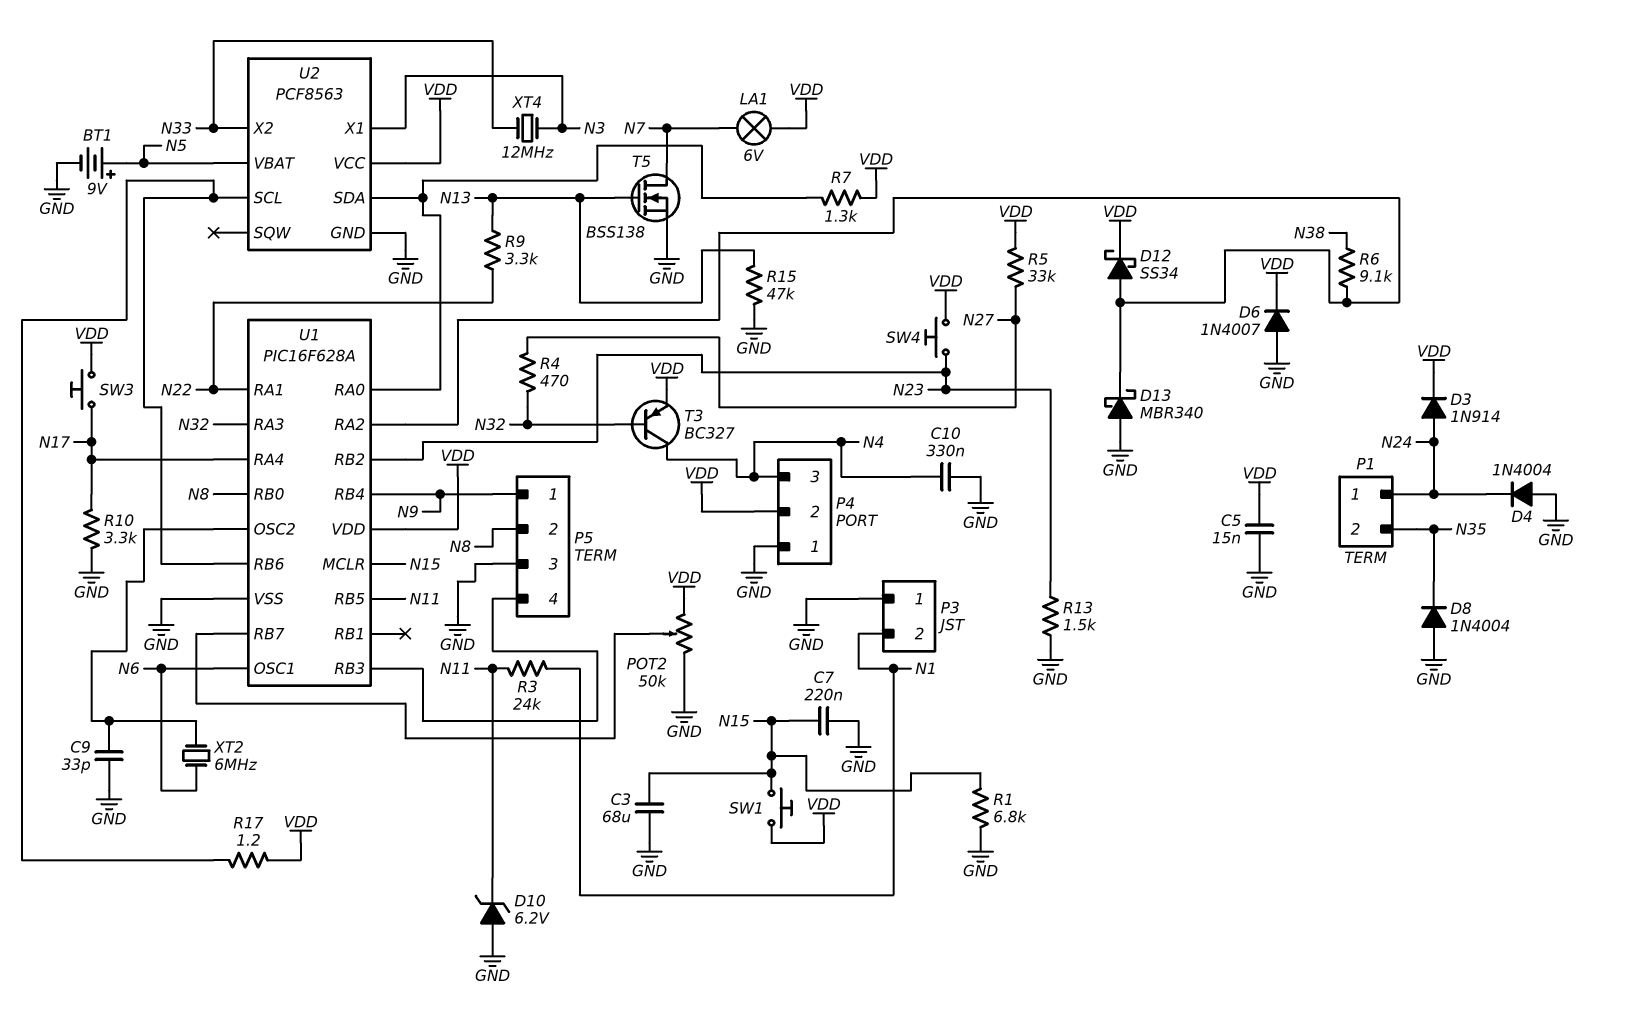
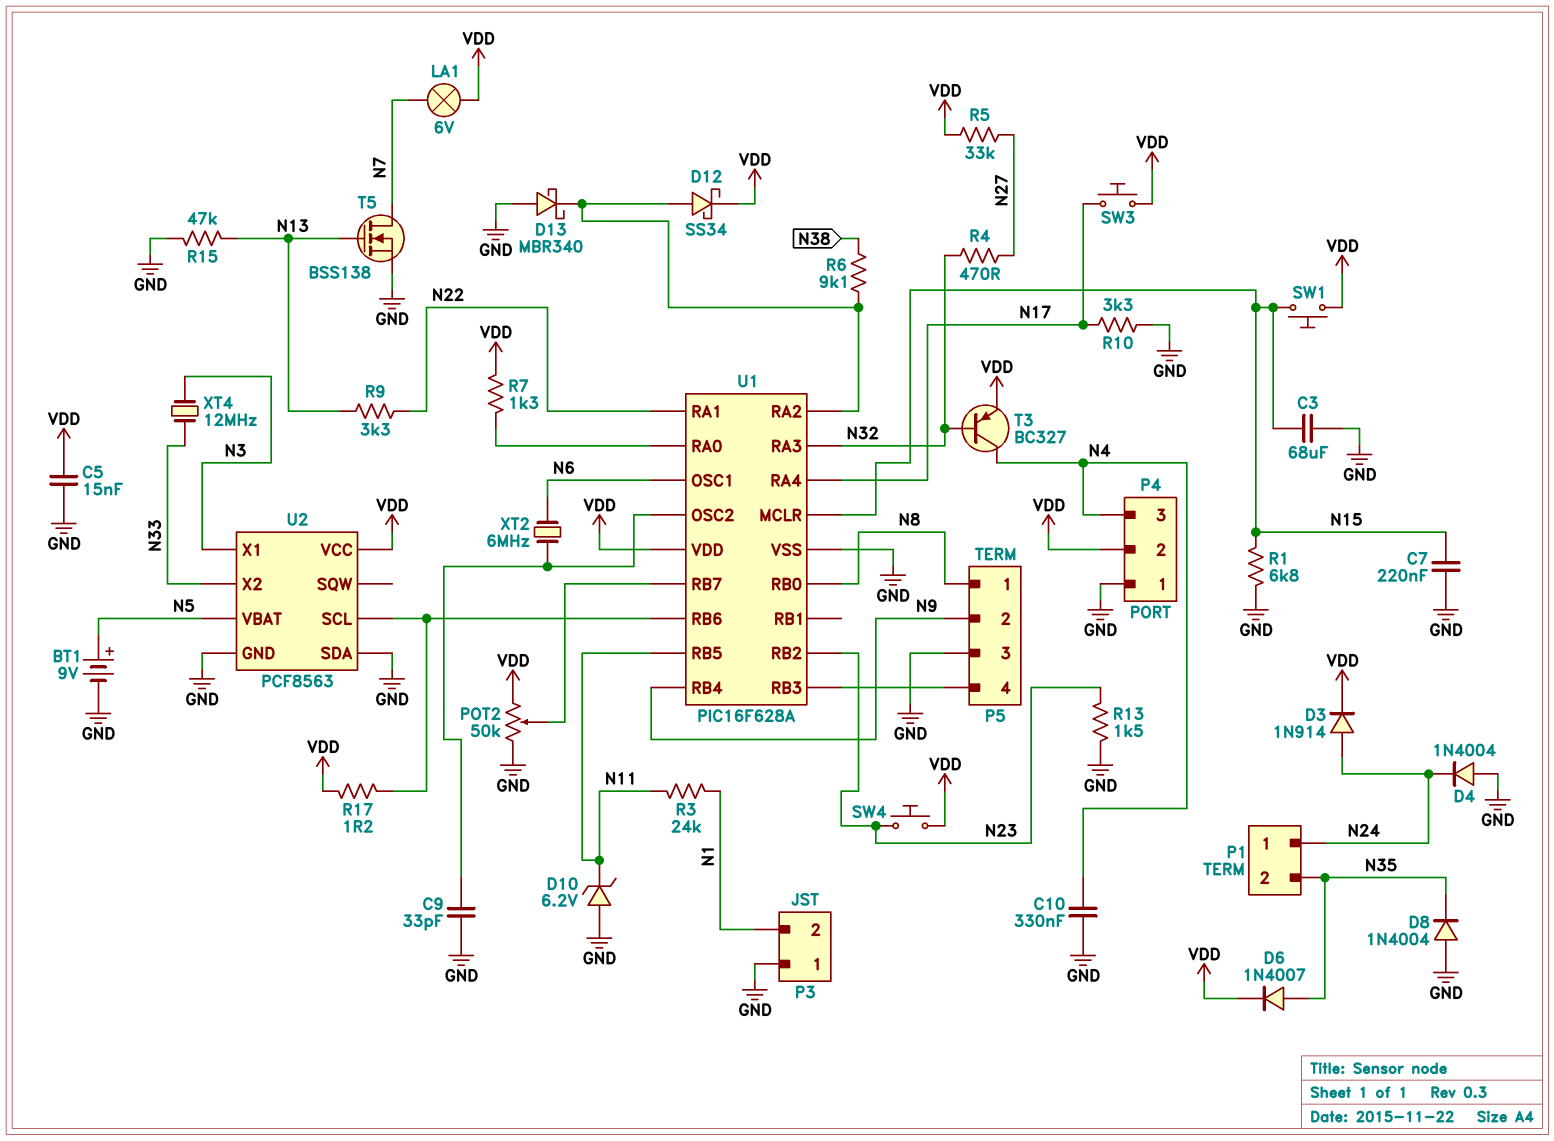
D6: diode 1N4007 (A GND, K VDD) -> diode 1N4007 (A N35, K VDD)
P5 pin 1: N9 -> N8
P5 pin 2: N8 -> N9
U2 pin SDA: U1/RA0 -> GND

